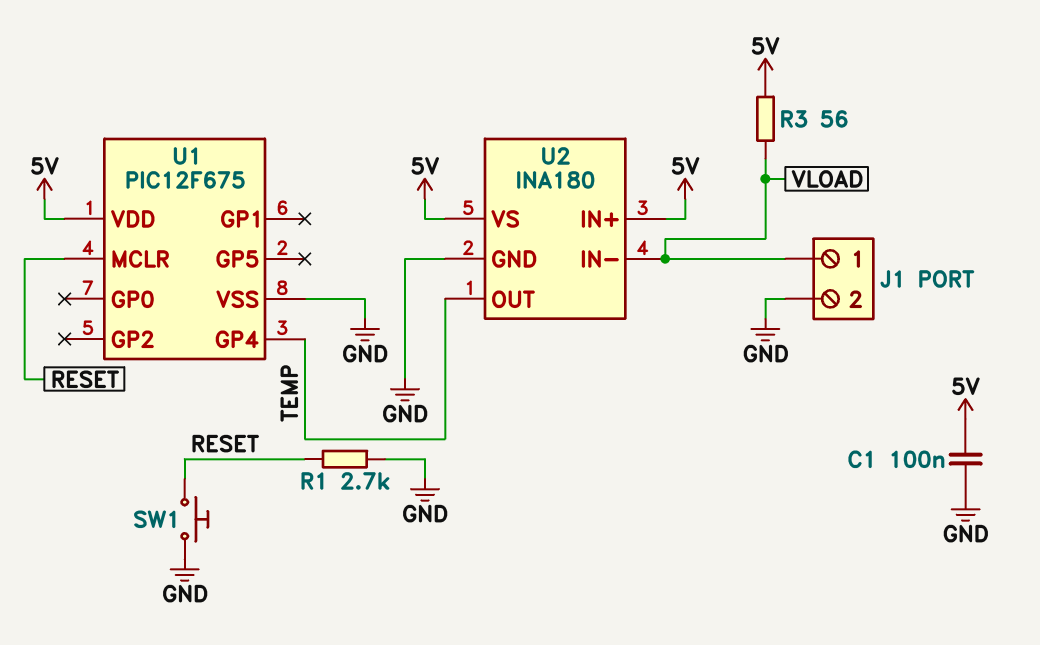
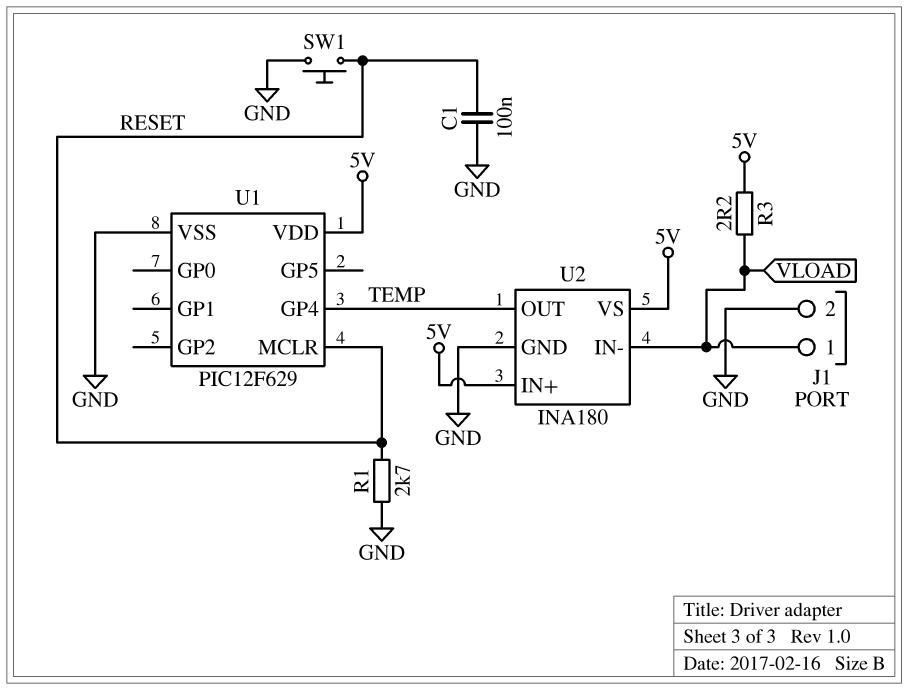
C1: 100nF (5V, GND) -> 100nF (GND, RESET)
R3: 56 (5V, VLOAD) -> 2.2 (5V, VLOAD)
U1: PIC12F675 -> PIC12F629

